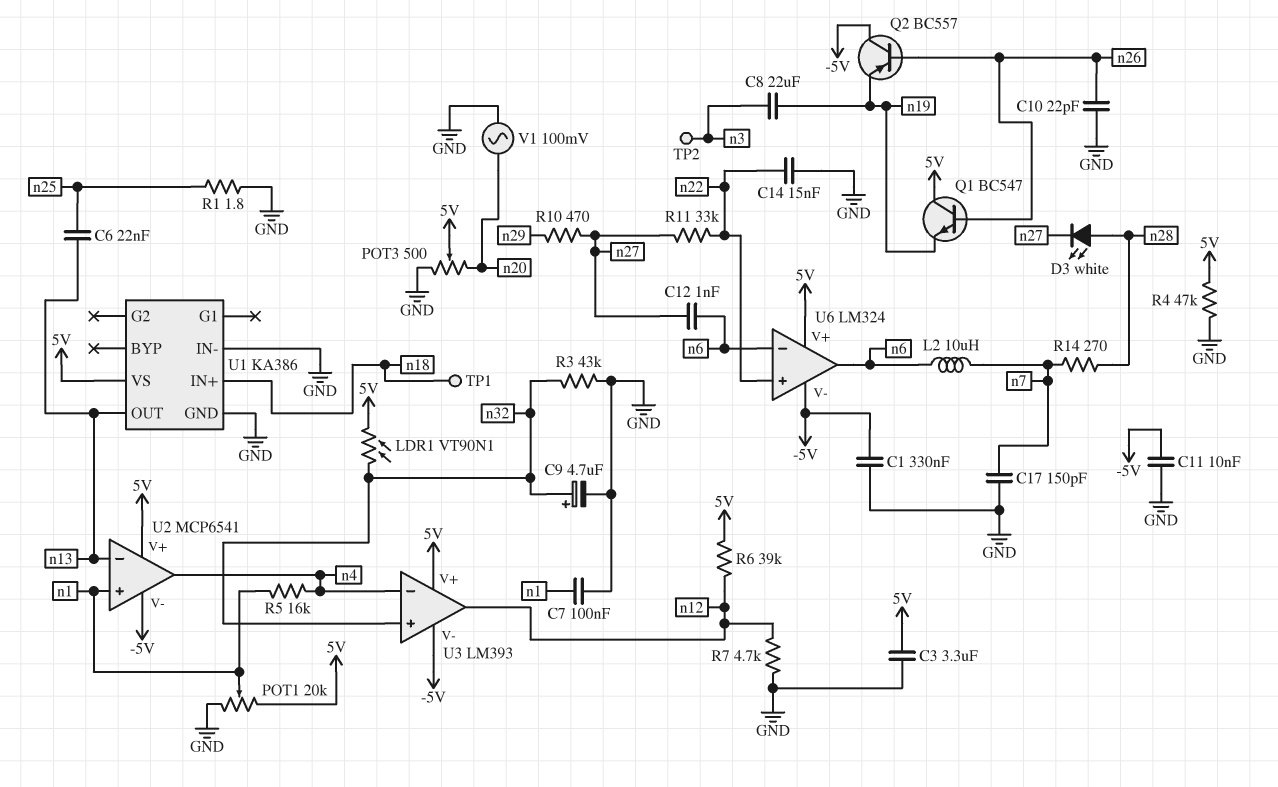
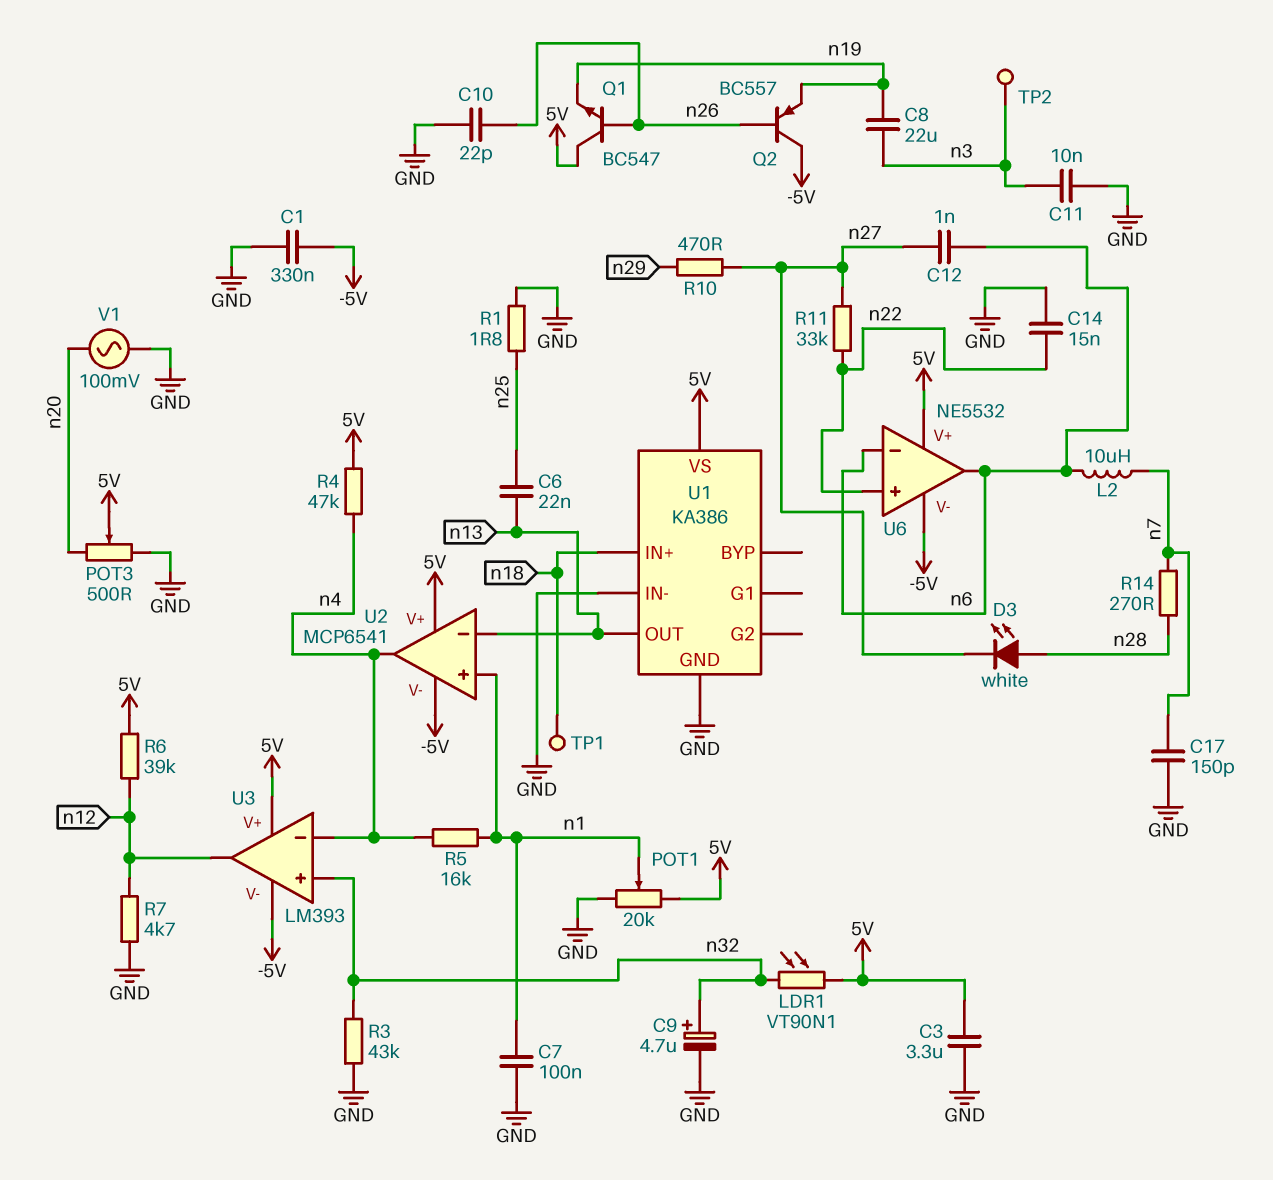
C11: 10nF (-5V, GND) -> 10nF (GND, n3)
R4: 47k (5V, GND) -> 47k (5V, n4)
U6: LM324 -> NE5532

